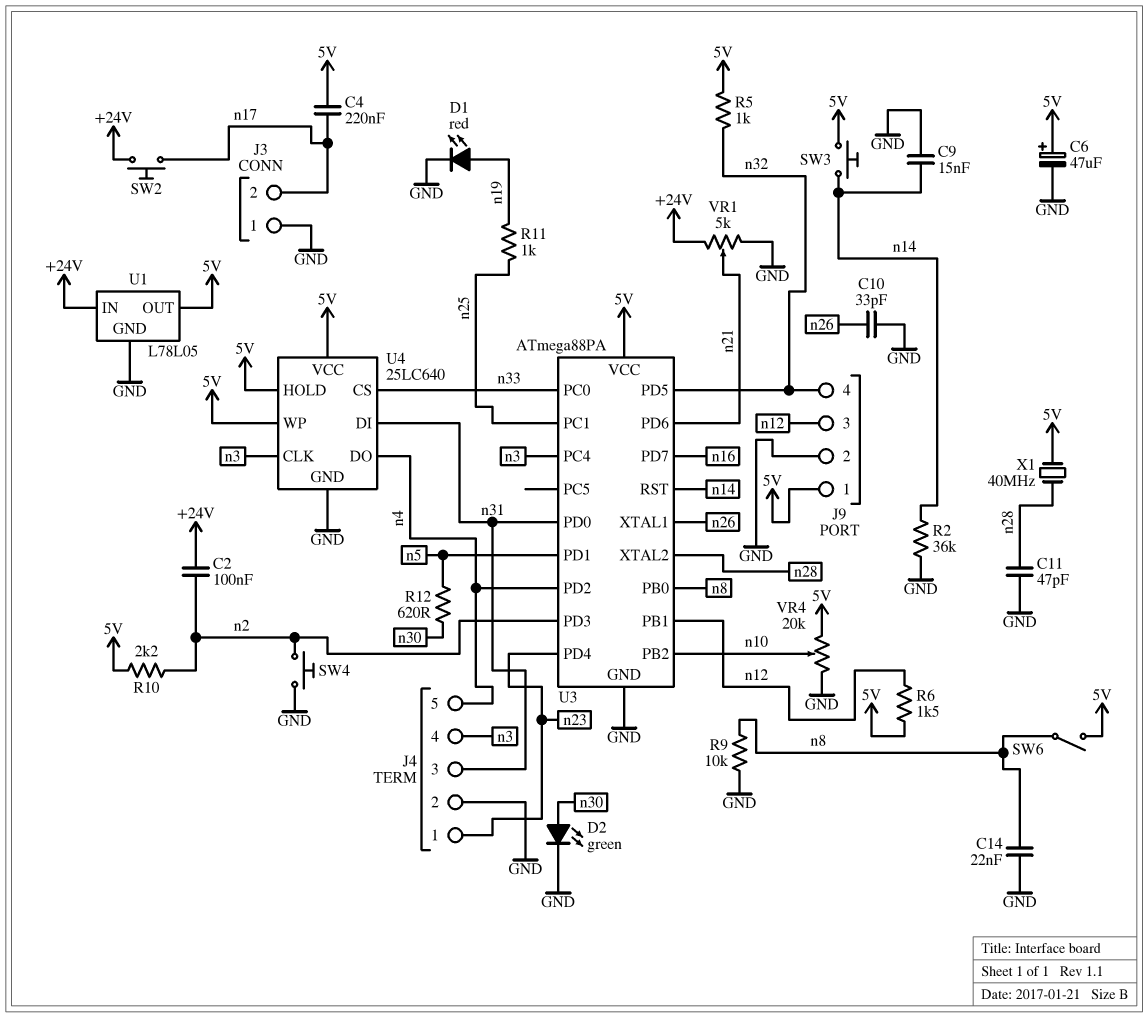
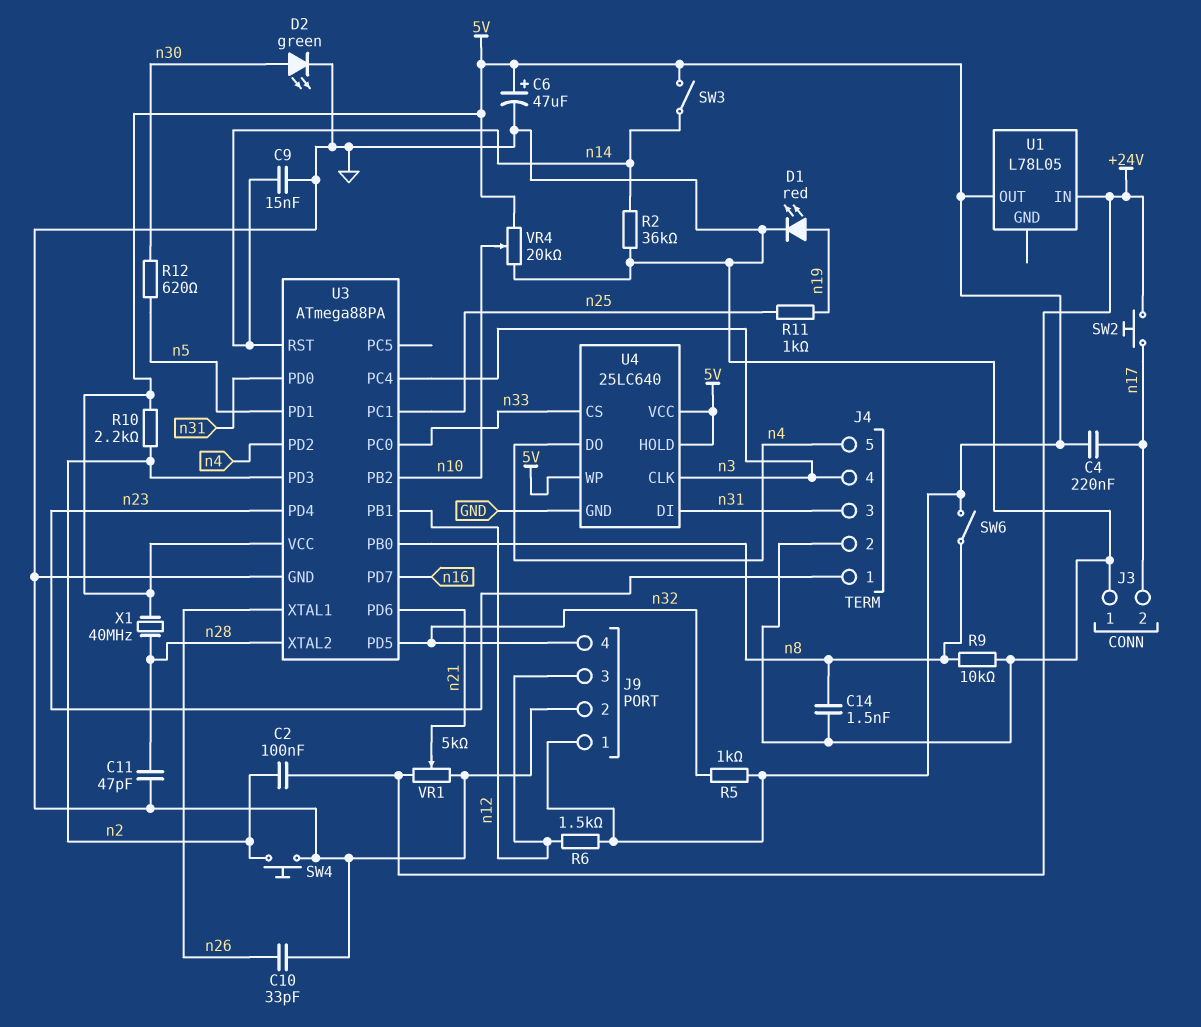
C14: 22nF (GND, n8) -> 1.5nF (GND, n8)
SW3: button (5V, n14) -> switch (5V, n14)
U1 pin GND: GND -> none

